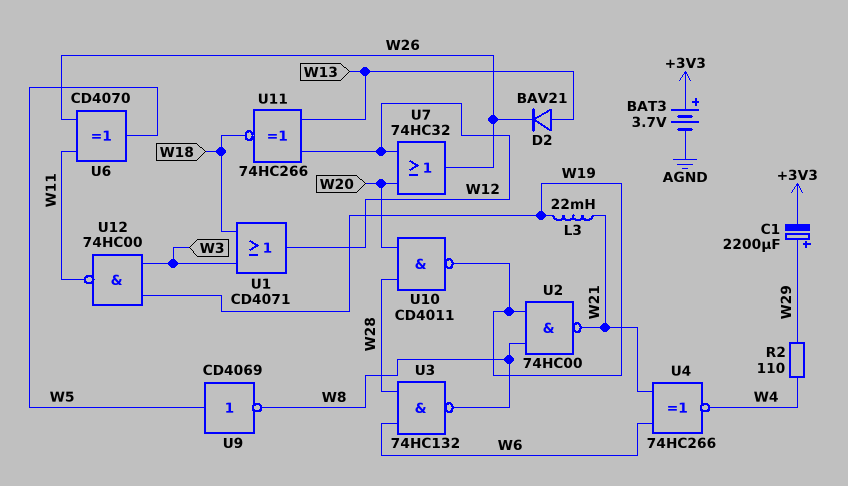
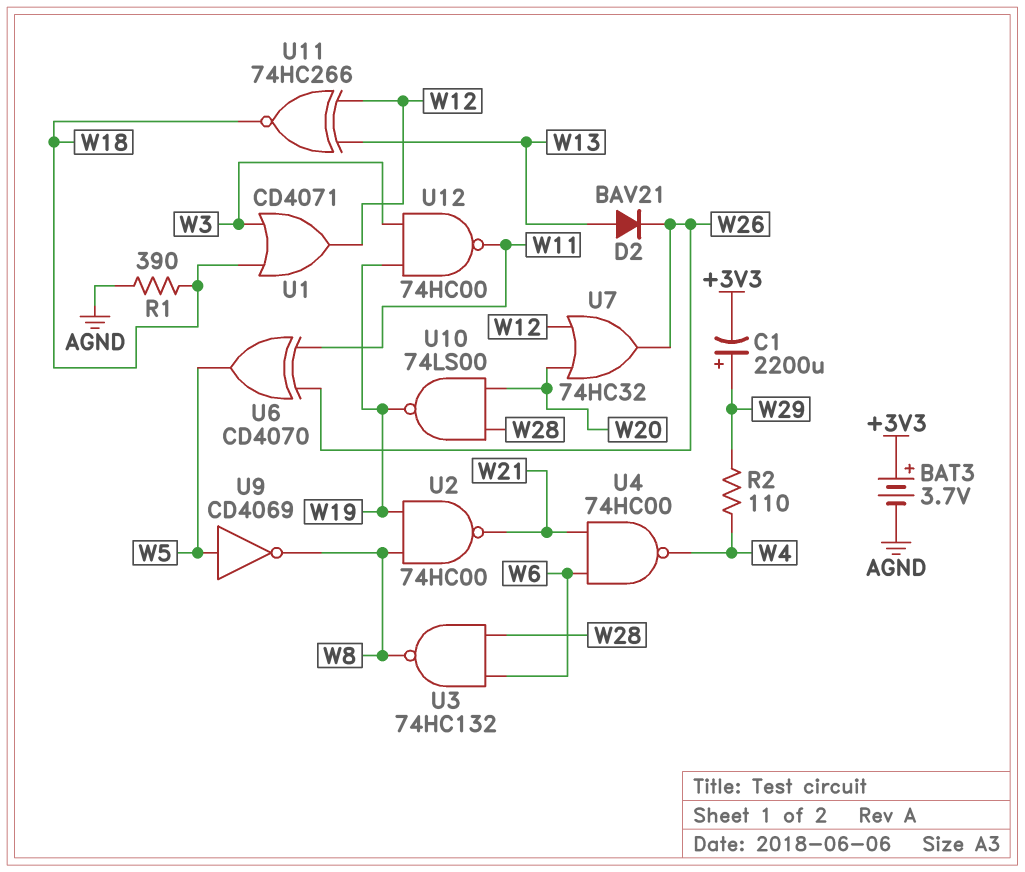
L3: 22mH (W19, W21) -> none
R1: none -> 390 (AGND, W18)
U4: XNOR 74HC266 (in W6, in W21, out W4) -> NAND 74HC00 (in W6, in W21, out W4)
U10: NAND CD4011 (in W20, in W28, out W19) -> NAND 74LS00 (in W20, in W28, out W19)

